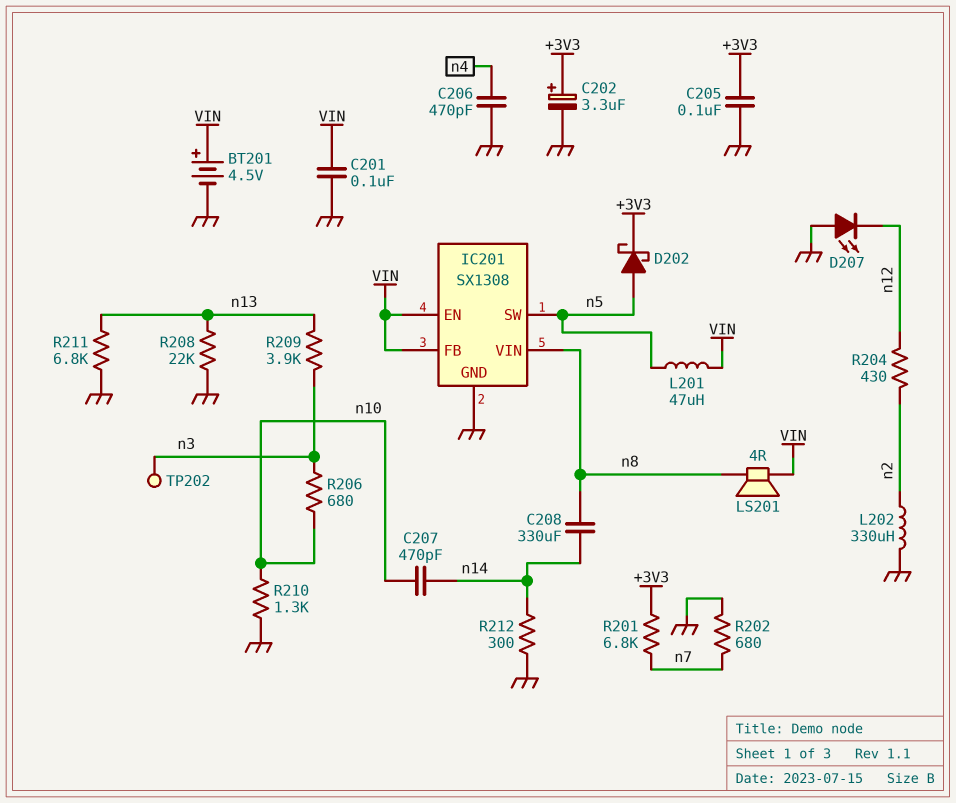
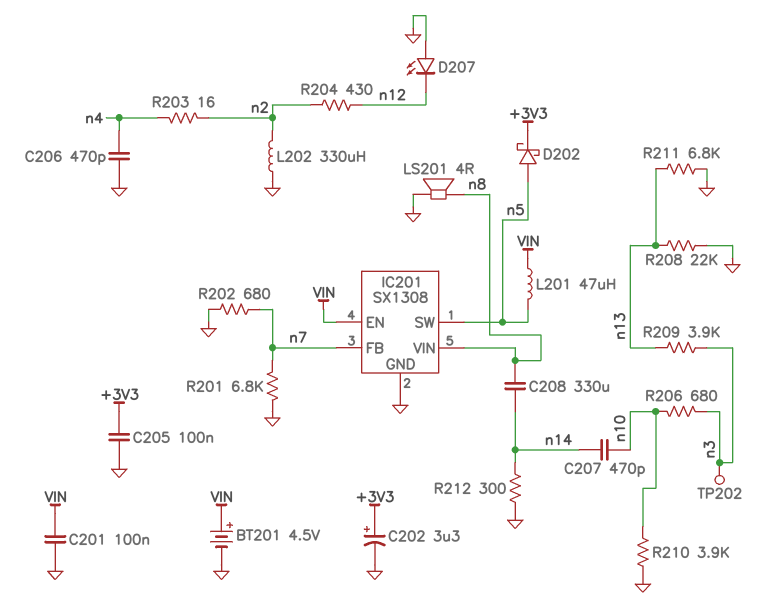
IC201 pin FB: VIN -> n7
LS201: speaker 4R (VIN, n8) -> speaker 4R (GND, n8)
R201: 6.8k (+3V3, n7) -> 6.8k (GND, n7)
R203: none -> 16 (n2, n4)
R210: 1.3k (GND, n10) -> 3.9k (GND, n10)

